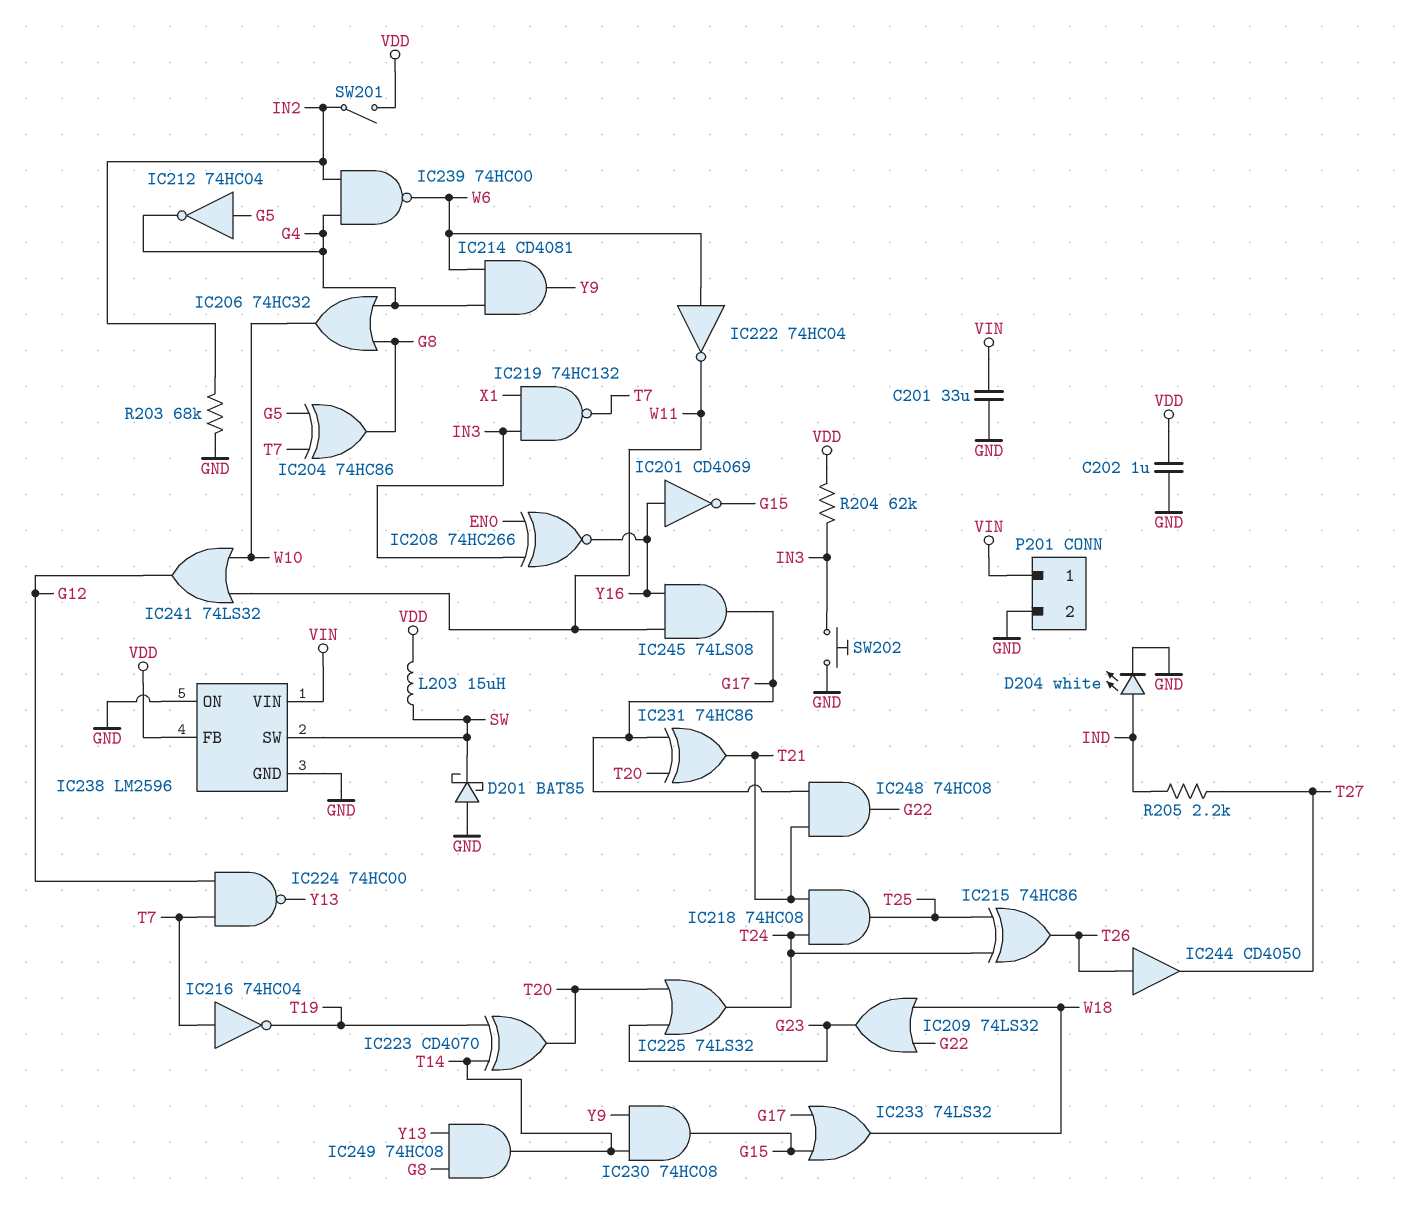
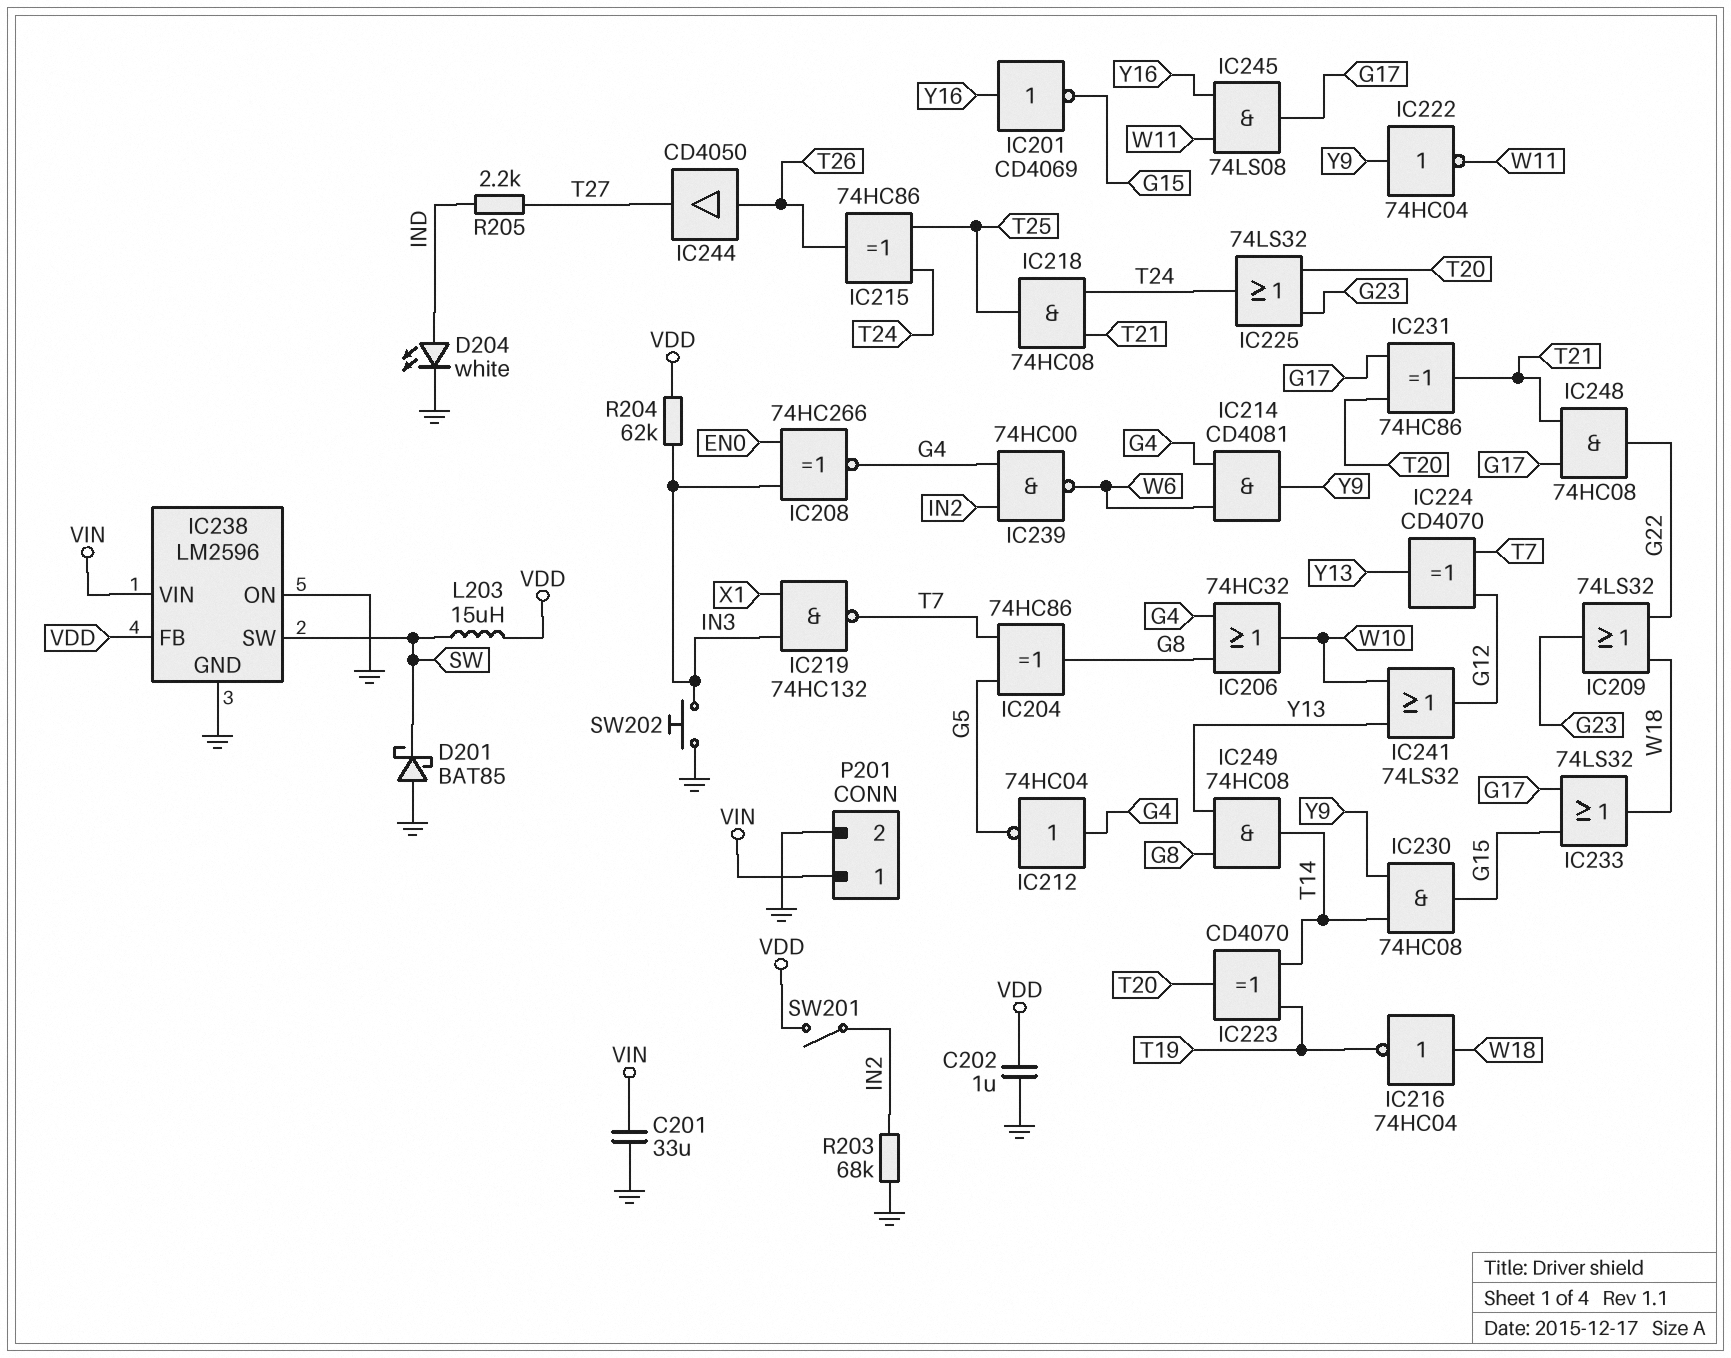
IC208: XNOR 74HC266 (in EN0, in IN3, out Y16) -> XNOR 74HC266 (in EN0, in IN3, out G4)
IC212: NOT 74HC04 (in G5, out G4) -> NOT 74HC04 (in G4, out G5)
IC216: NOT 74HC04 (in T7, out T19) -> NOT 74HC04 (in W18, out T19)
IC222: NOT 74HC04 (in W6, out W11) -> NOT 74HC04 (in Y9, out W11)
IC224: NAND 74HC00 (in G12, in T7, out Y13) -> XOR CD4070 (in G12, in T7, out Y13)
IC241: OR 74LS32 (in W10, in W11, out G12) -> OR 74LS32 (in W10, in Y13, out G12)

